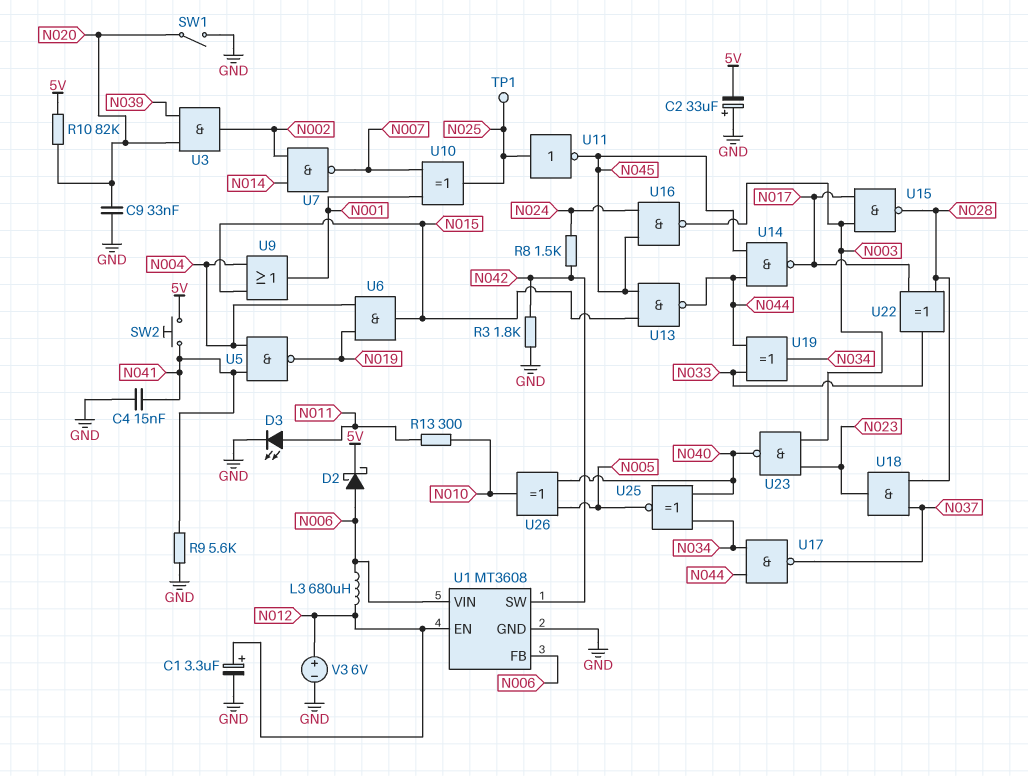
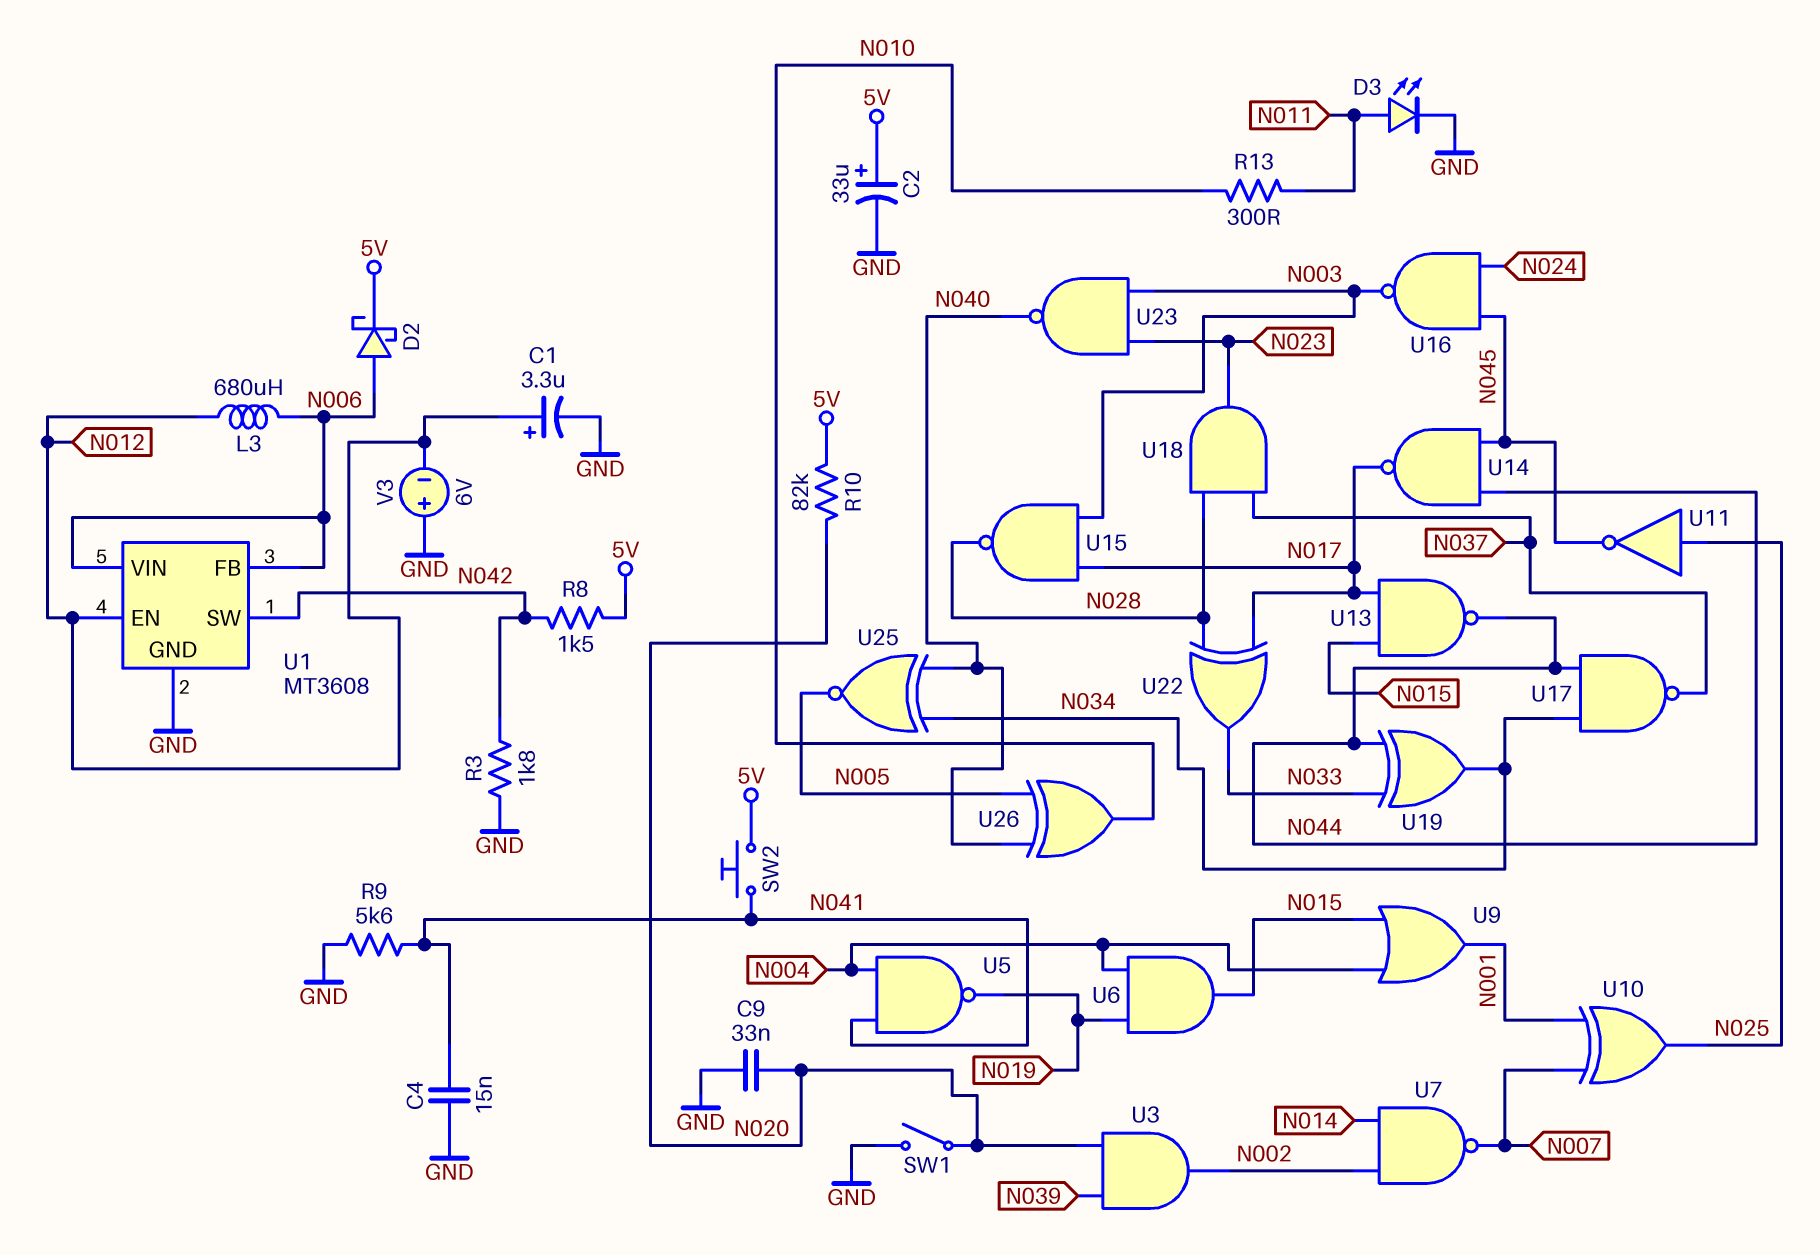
C2: 33uF (plus GND, minus 5V) -> 33uF (plus 5V, minus GND)
R8: 1.5k (N024, N042) -> 1.5k (5V, N042)
TP1: test point (N025) -> none
U13: NAND (in N015, in N045, out N044) -> NAND (in N015, in N017, out N044)
V3: 6V (plus N012, minus GND) -> 6V (plus GND, minus N012)

